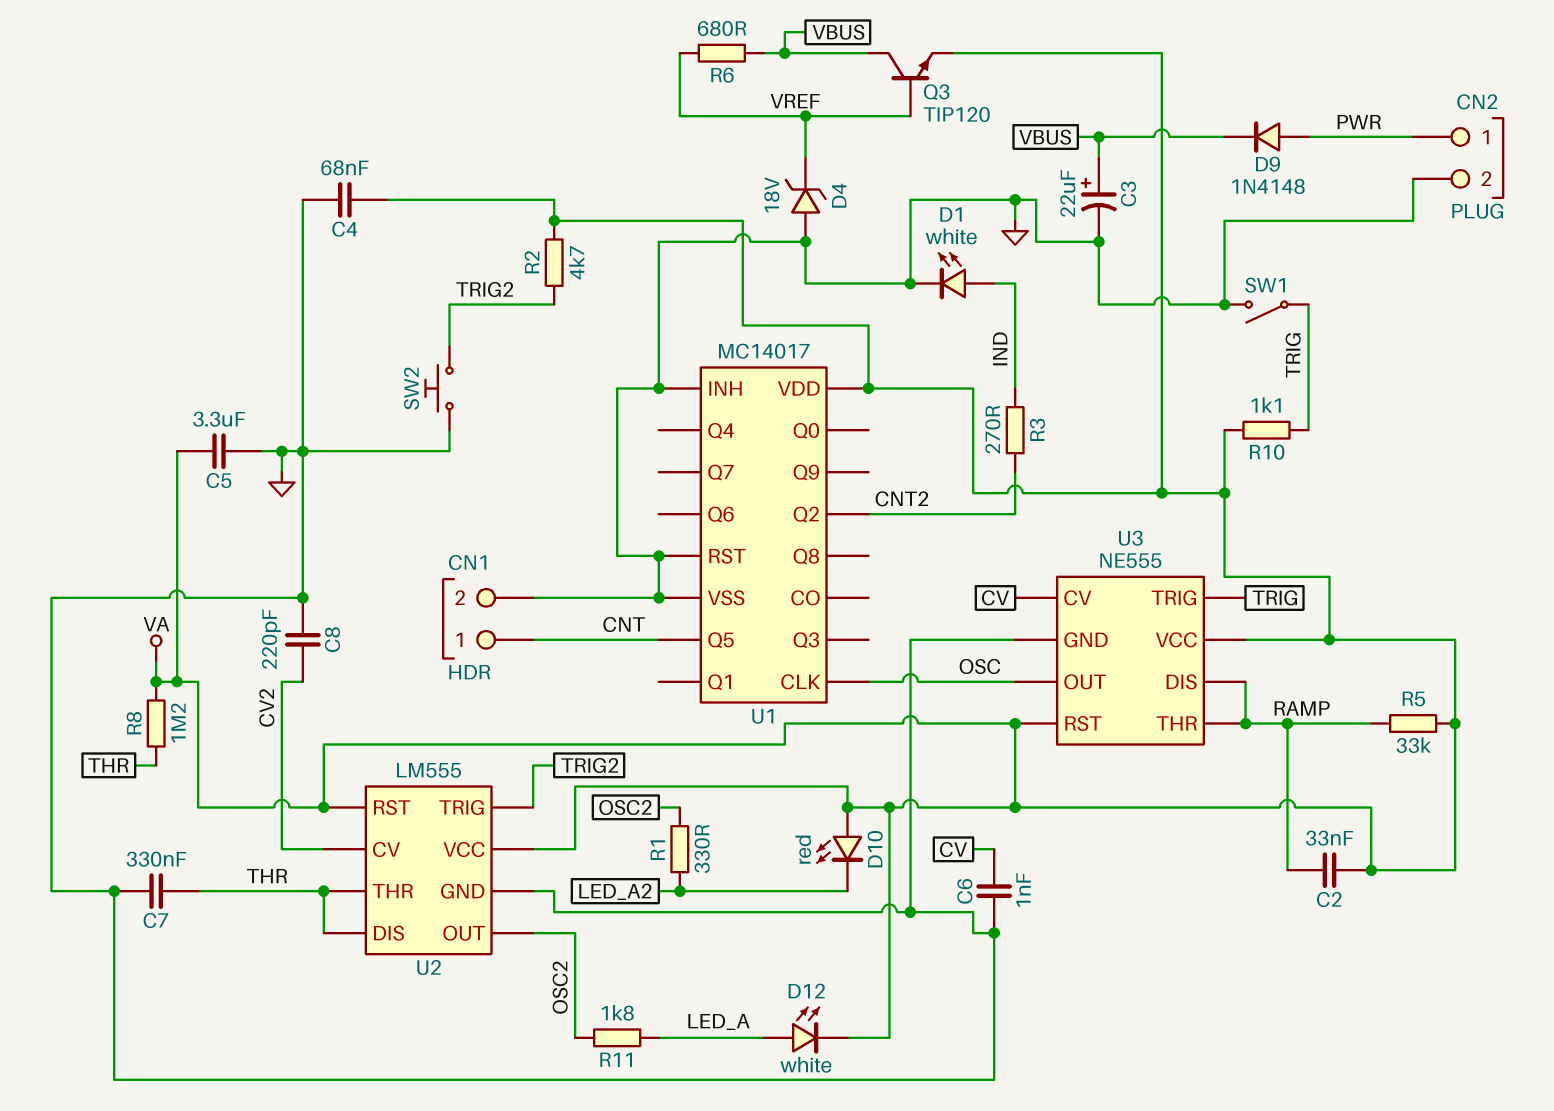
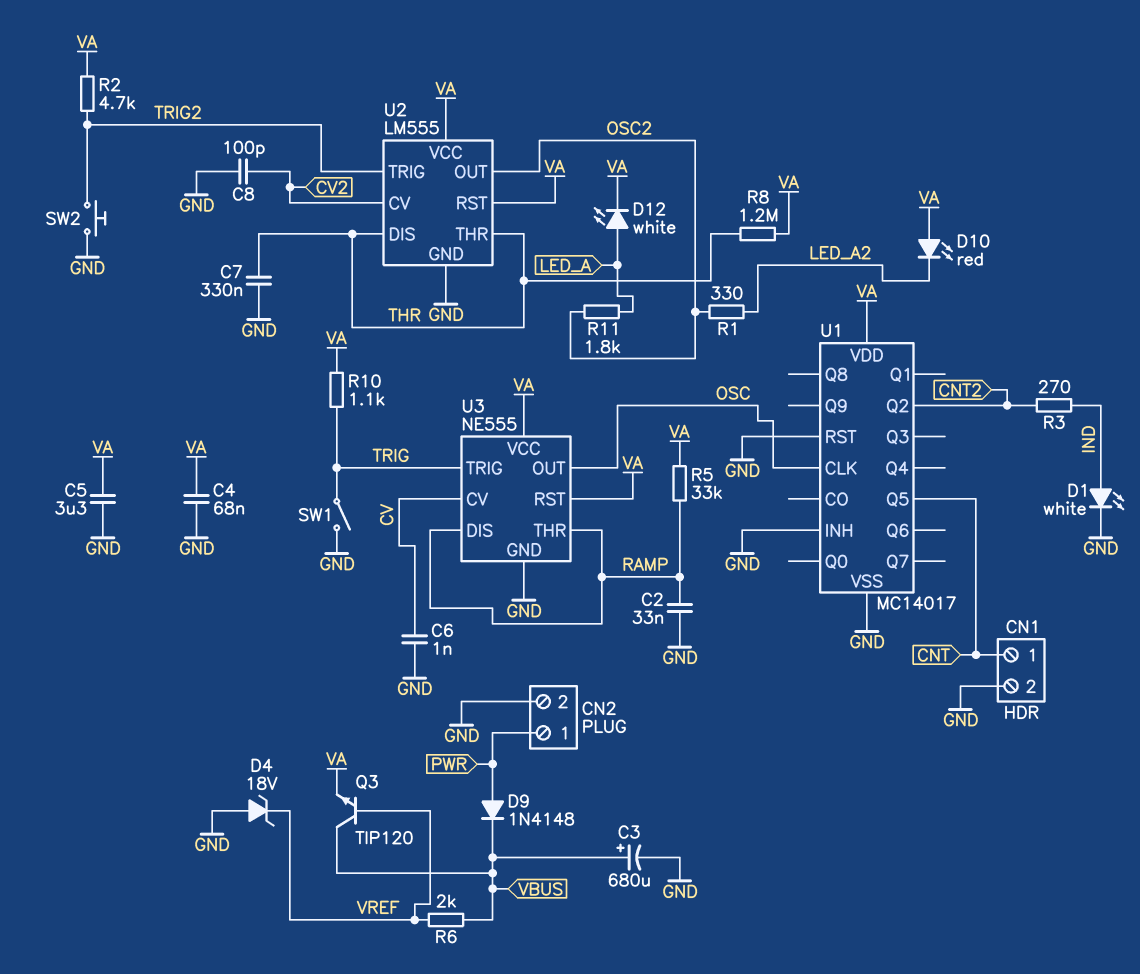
C2: 33nF (RAMP, VA) -> 33nF (GND, RAMP)
C3: 22uF (plus VBUS, minus GND) -> 680uF (plus VBUS, minus GND)
C8: 220pF (CV2, GND) -> 100pF (CV2, GND)
R6: 680 (VBUS, VREF) -> 2k (VBUS, VREF)

